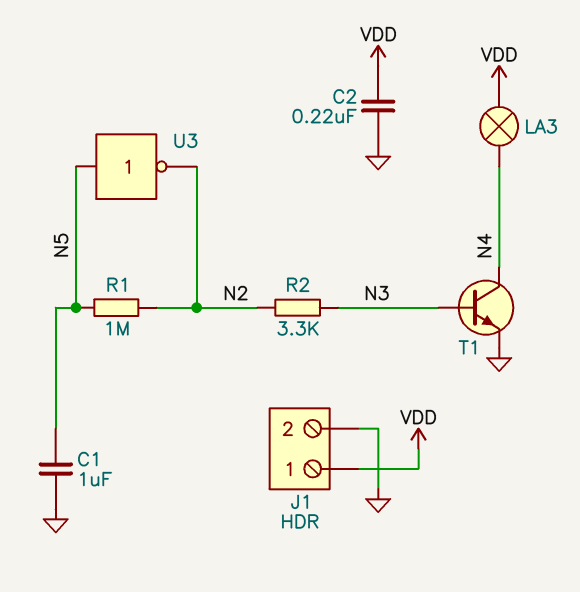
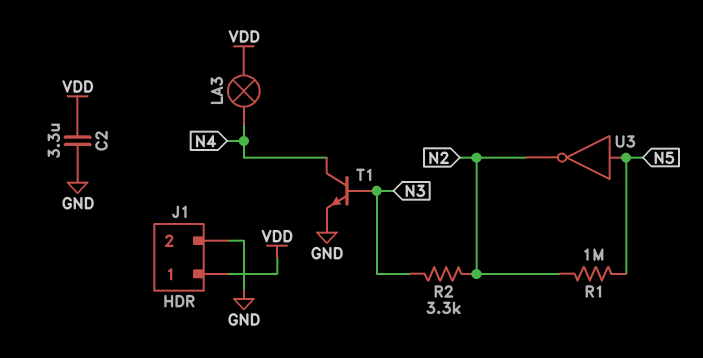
C1: 1uF (GND, N5) -> none
C2: 220nF (GND, VDD) -> 3.3uF (GND, VDD)

